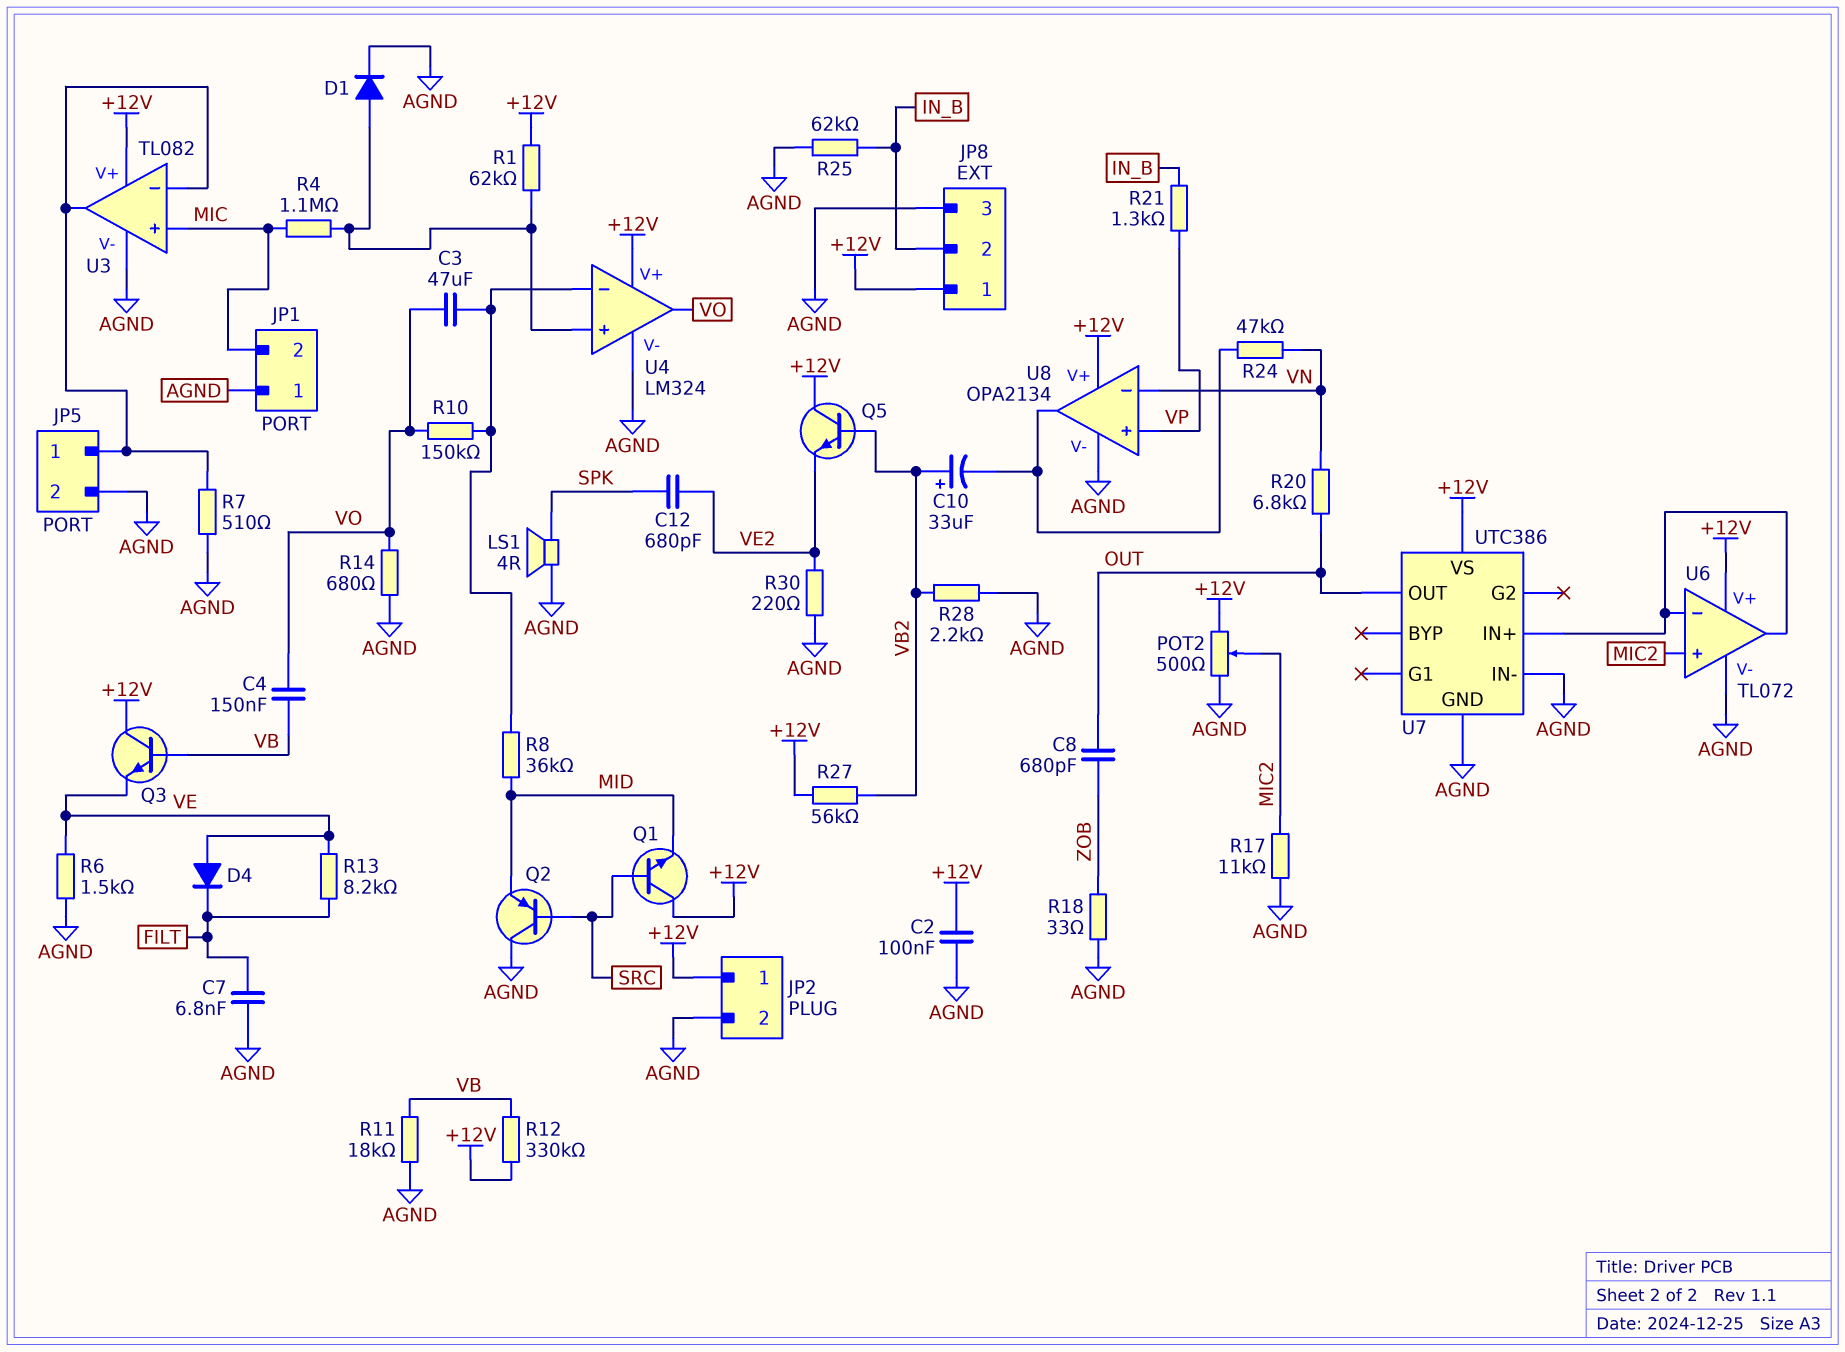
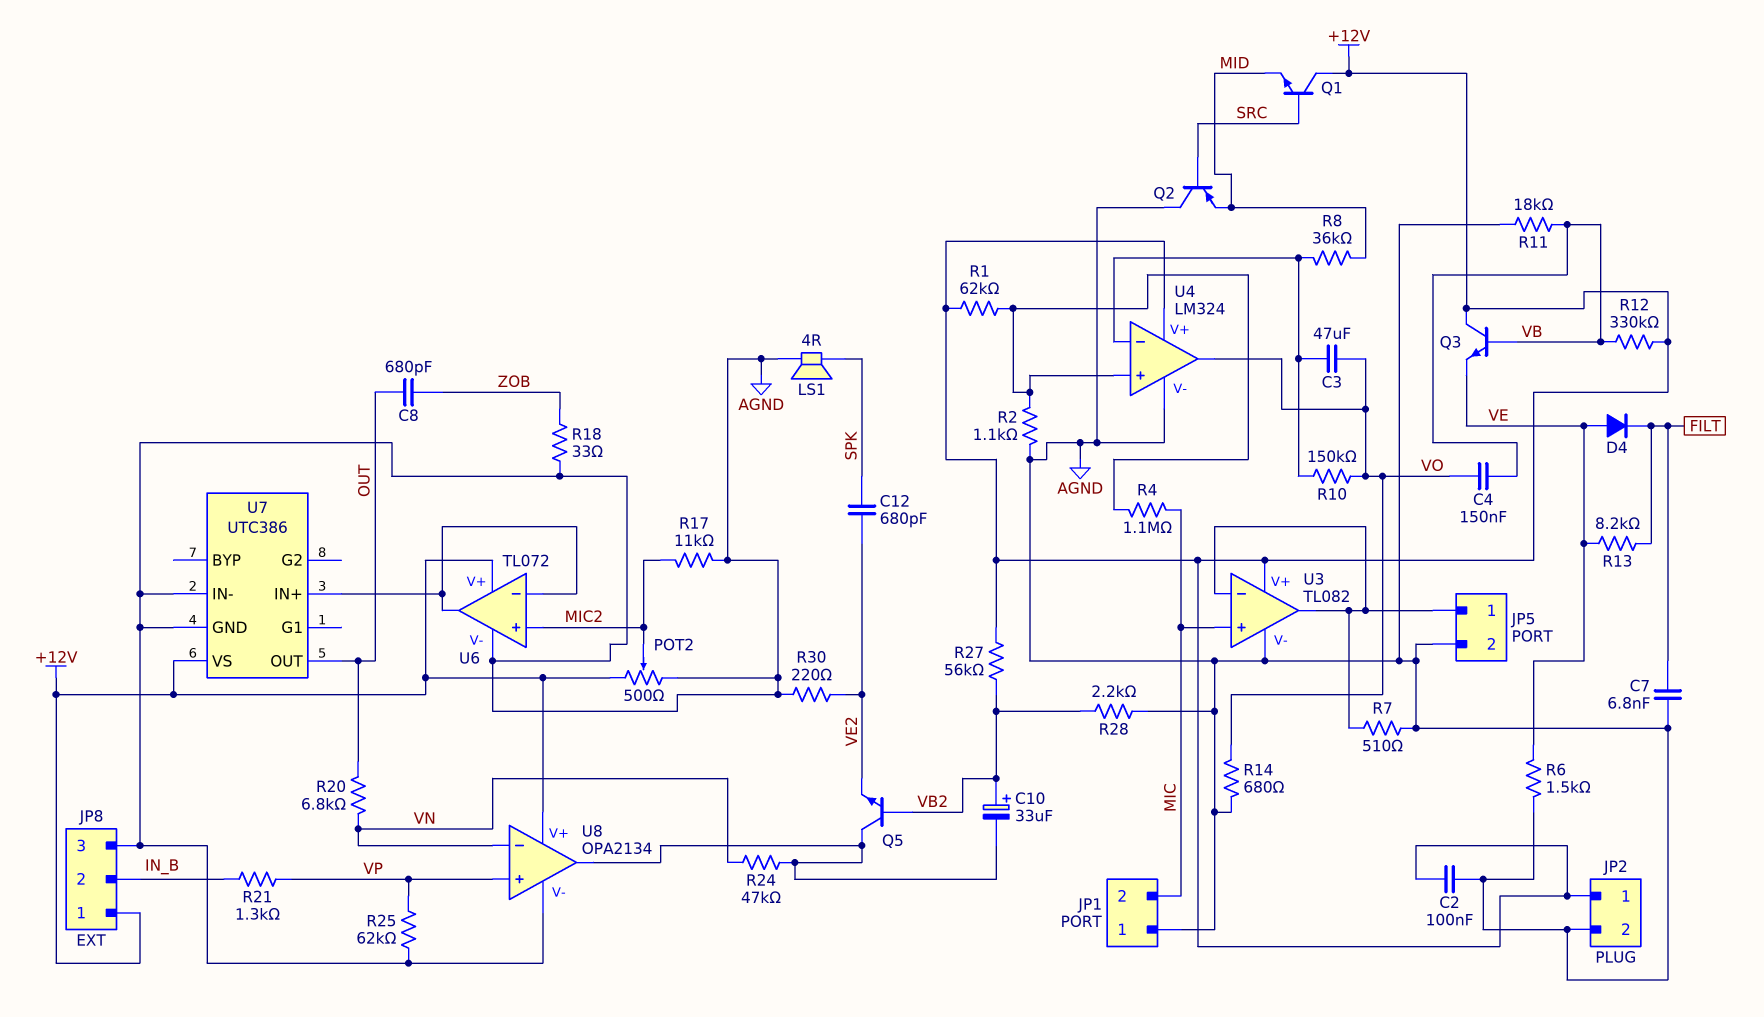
D1: diode (A U4/in+, K AGND) -> none
Q5: NPN (B VB2, C +12V, E VE2) -> NPN (B VB2, C U8/out, E VE2)
R2: none -> 1.1k (AGND, U4/in+)
R25: 62k (AGND, IN_B) -> 62k (AGND, VP)

